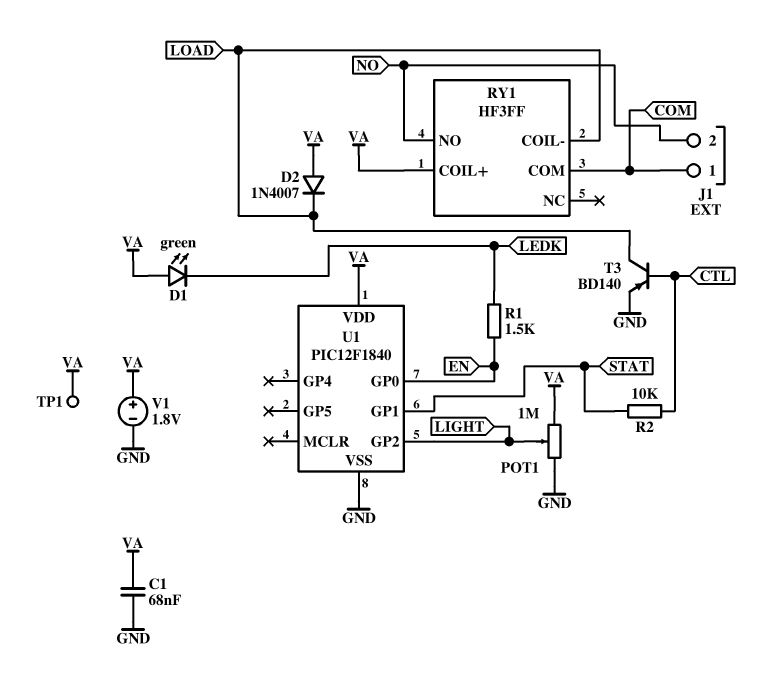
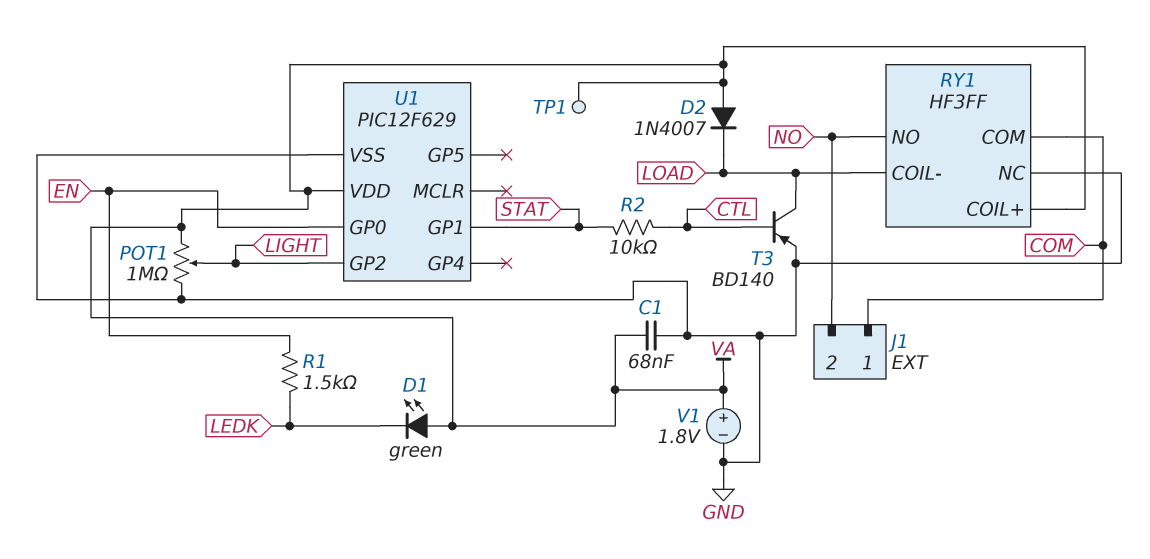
RY1 pin NC: none -> GND
U1: PIC12F1840 -> PIC12F629

